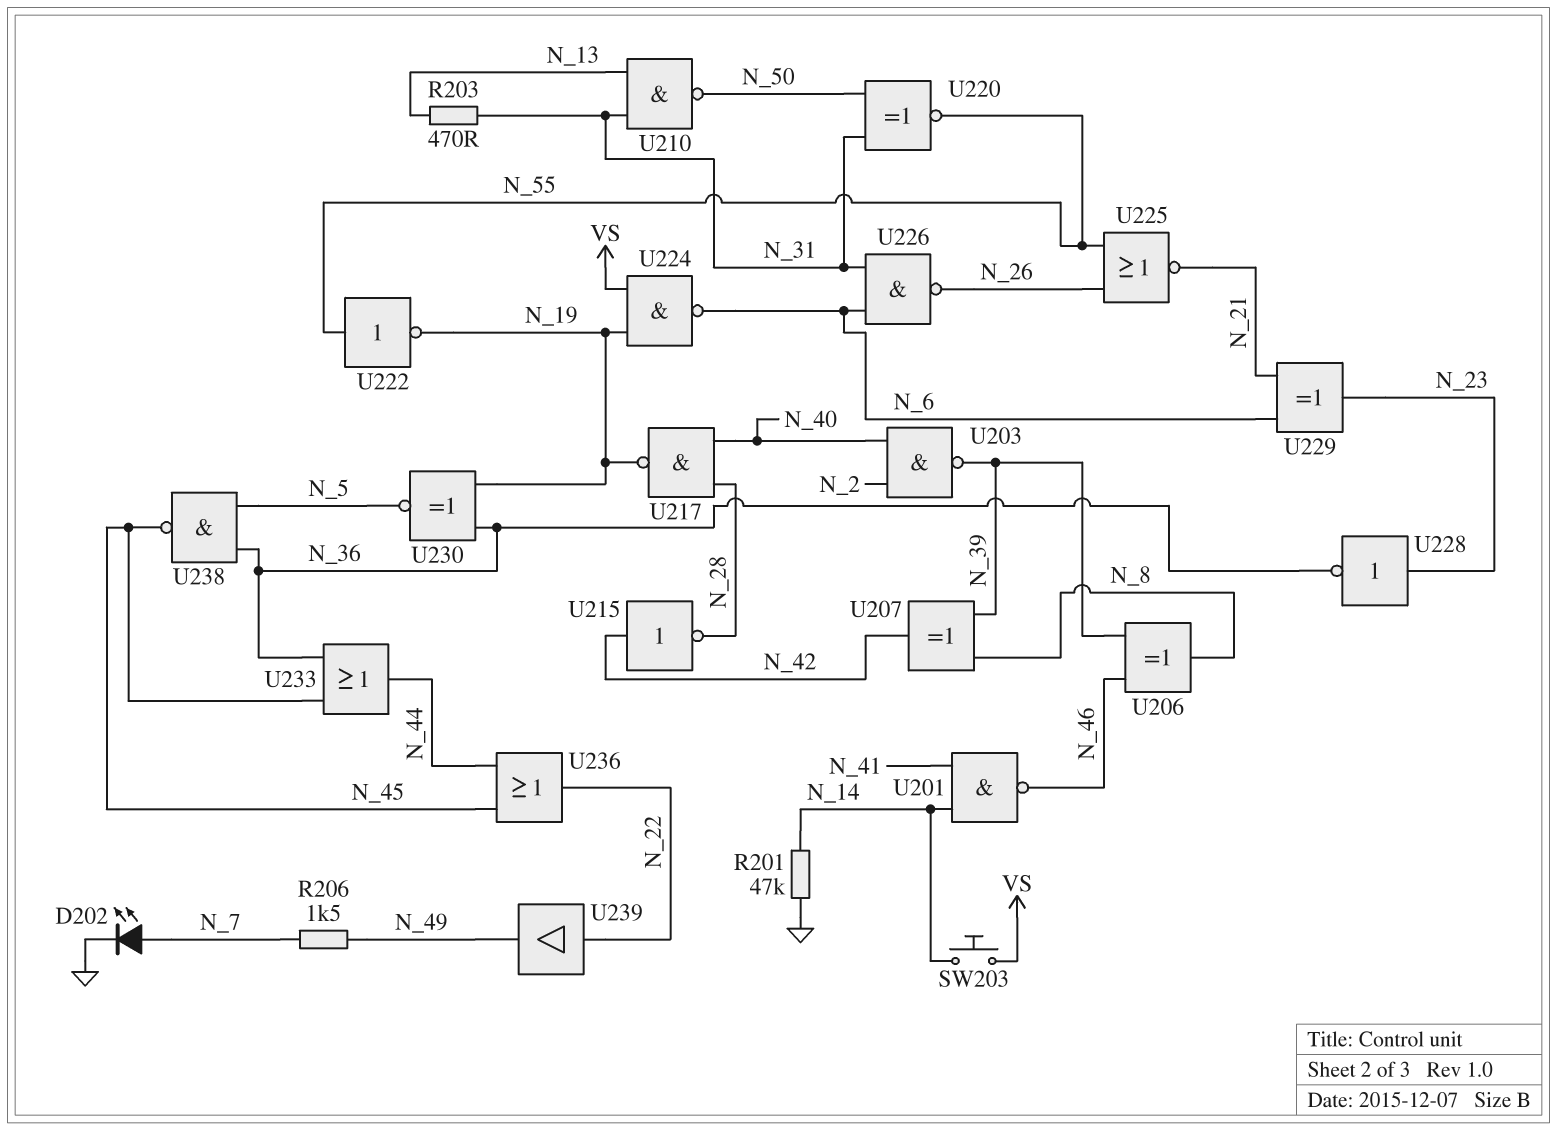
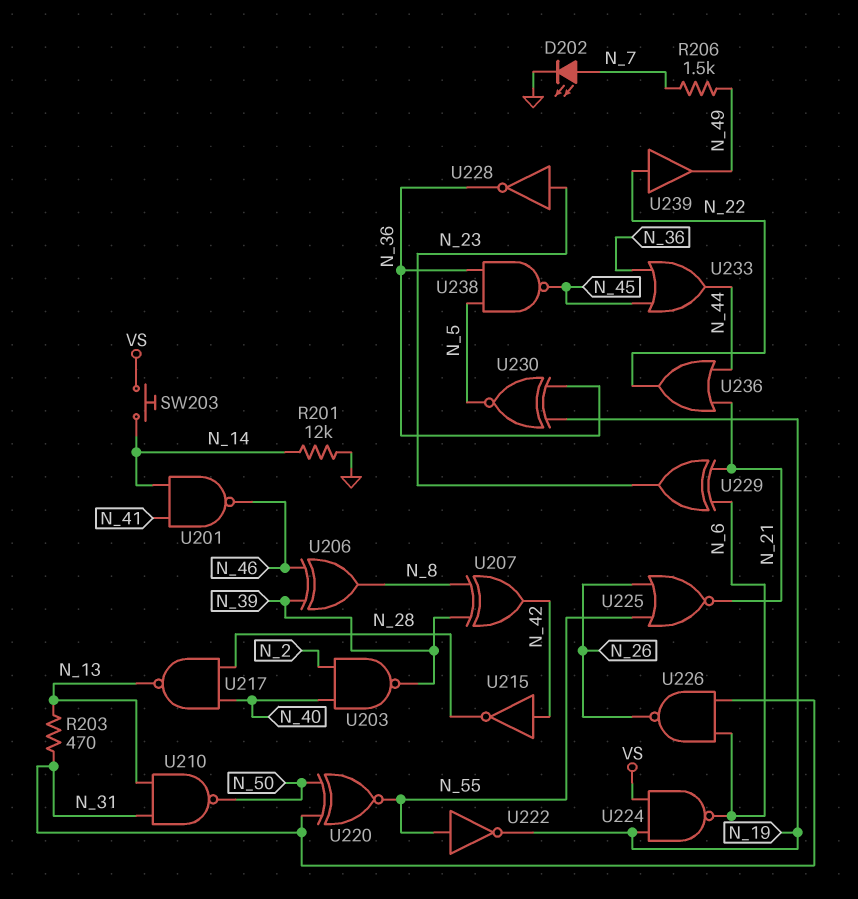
R201: 47k (GND, N_14) -> 12k (GND, N_14)
U217: NAND (in N_28, in N_40, out N_19) -> NAND (in N_28, in N_40, out N_13)
U236: OR (in N_44, in N_45, out N_22) -> OR (in N_21, in N_44, out N_22)

